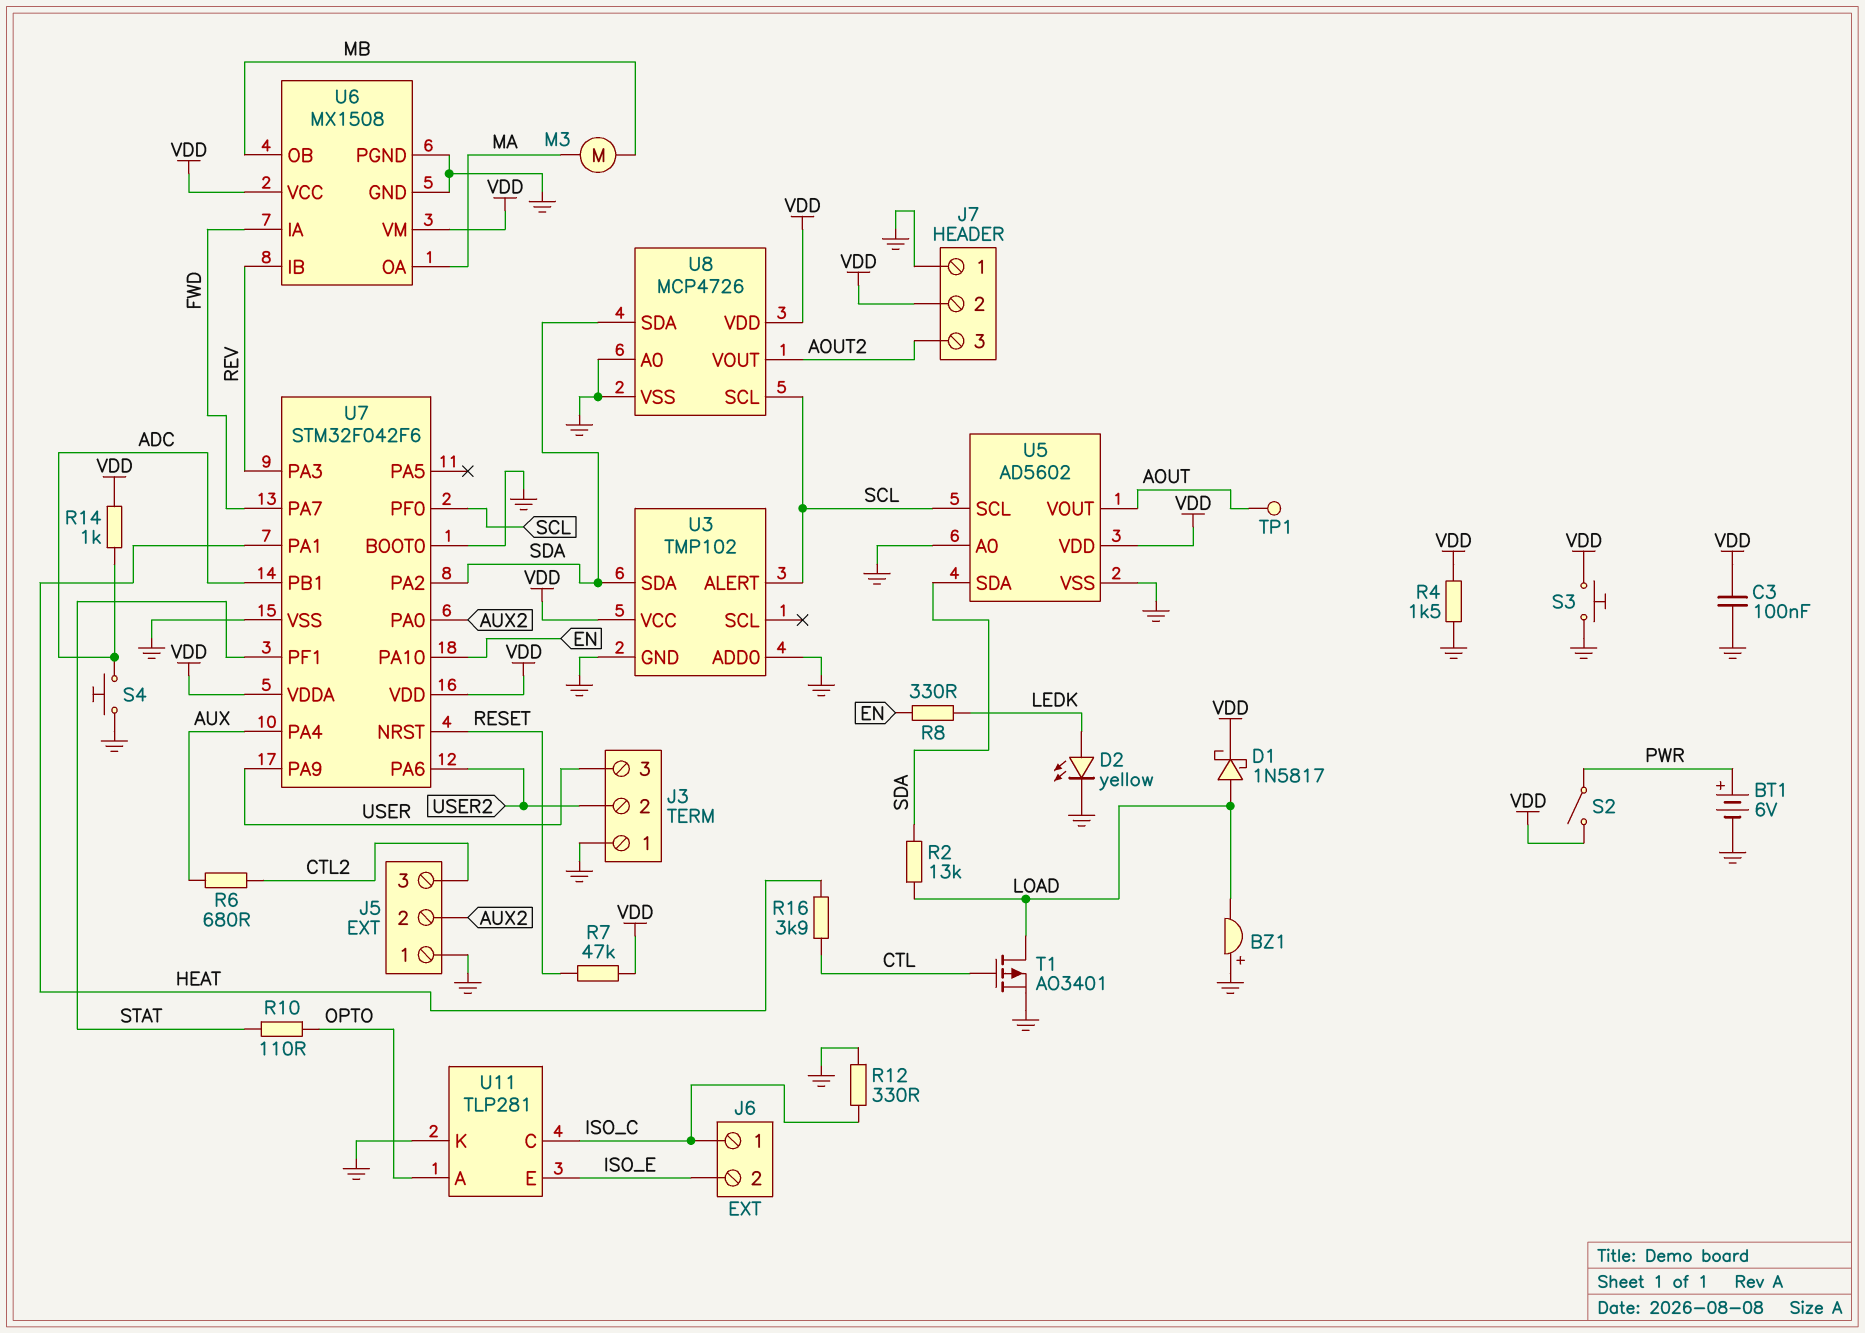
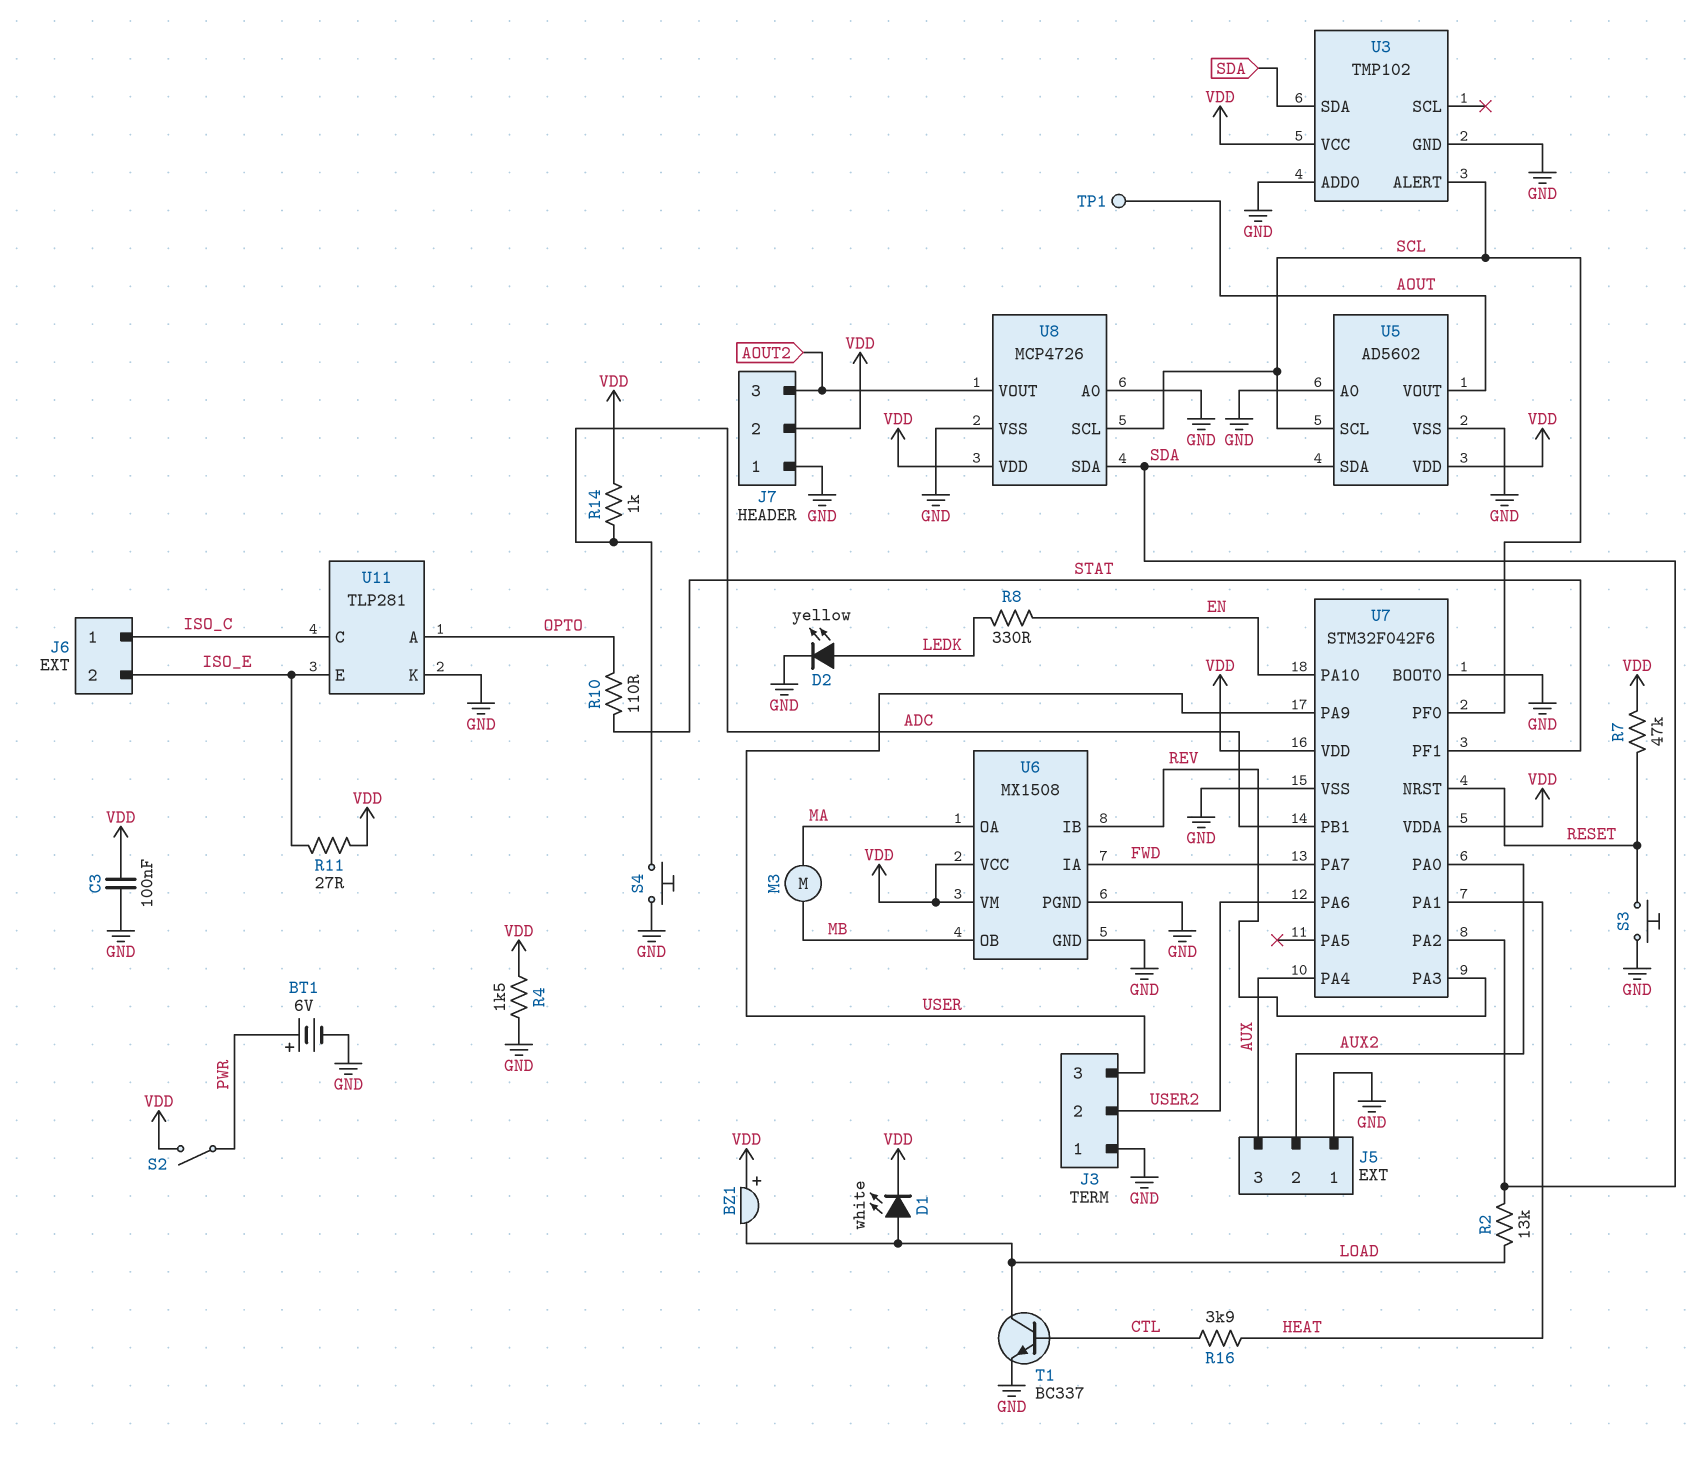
BZ1: buzzer (plus GND, minus LOAD) -> buzzer (plus VDD, minus LOAD)
D1: schottky 1N5817 (A LOAD, K VDD) -> LED white (A LOAD, K VDD)
J5 pin 3: CTL2 -> AUX
R6: 680 (AUX, CTL2) -> none
R11: none -> 27 (ISO_E, VDD)
R12: 330 (GND, ISO_C) -> none
S3: button (GND, VDD) -> button (GND, RESET)
T1: PMOS AO3401 (G CTL, D LOAD, S GND) -> NPN BC337 (B CTL, C LOAD, E GND)

